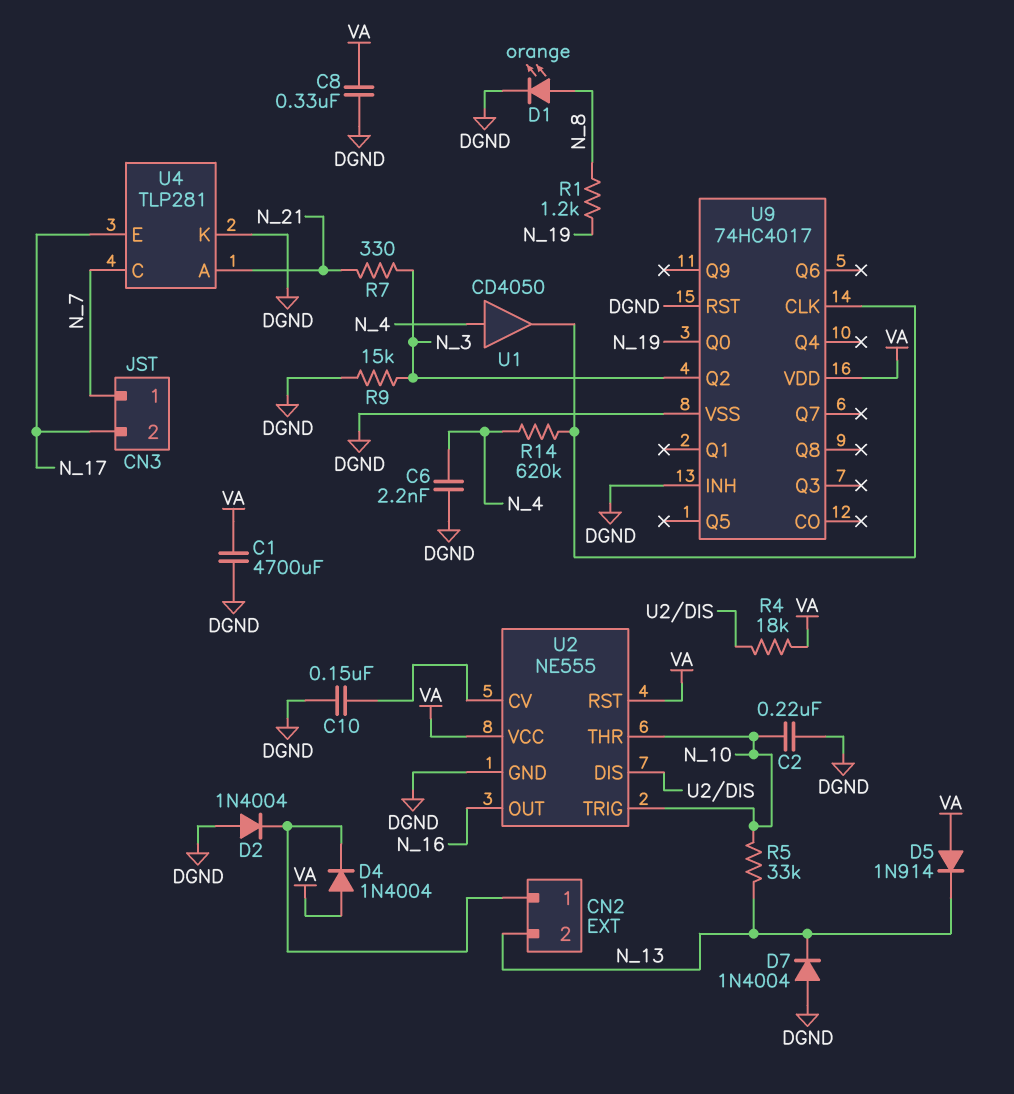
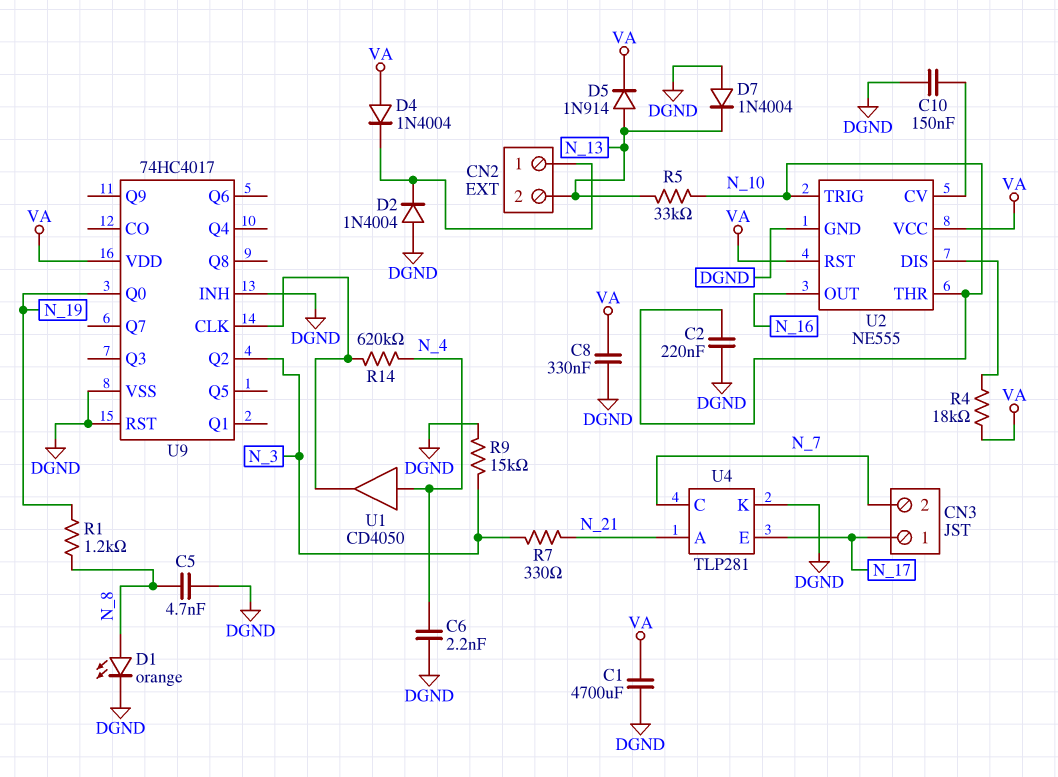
C5: none -> 4.7nF (DGND, N_8)
CN3 pin 1: N_7 -> N_17
CN3 pin 2: N_17 -> N_7
D5: diode 1N914 (A VA, K N_13) -> diode 1N914 (A N_13, K VA)

